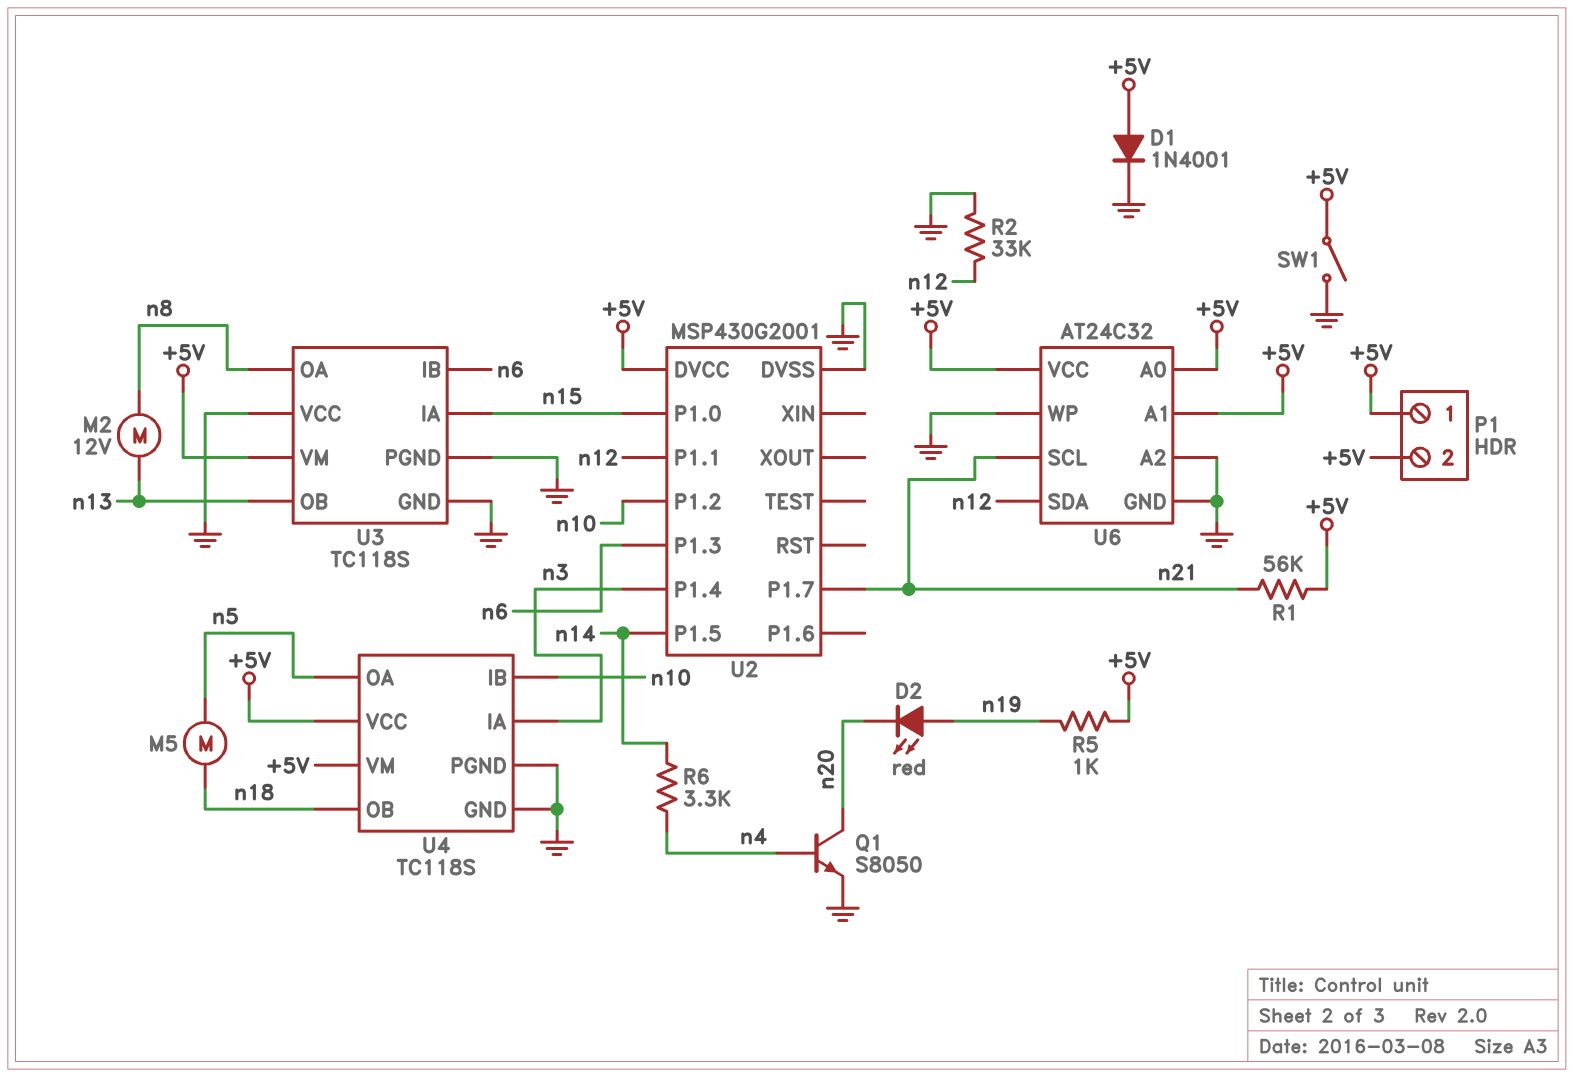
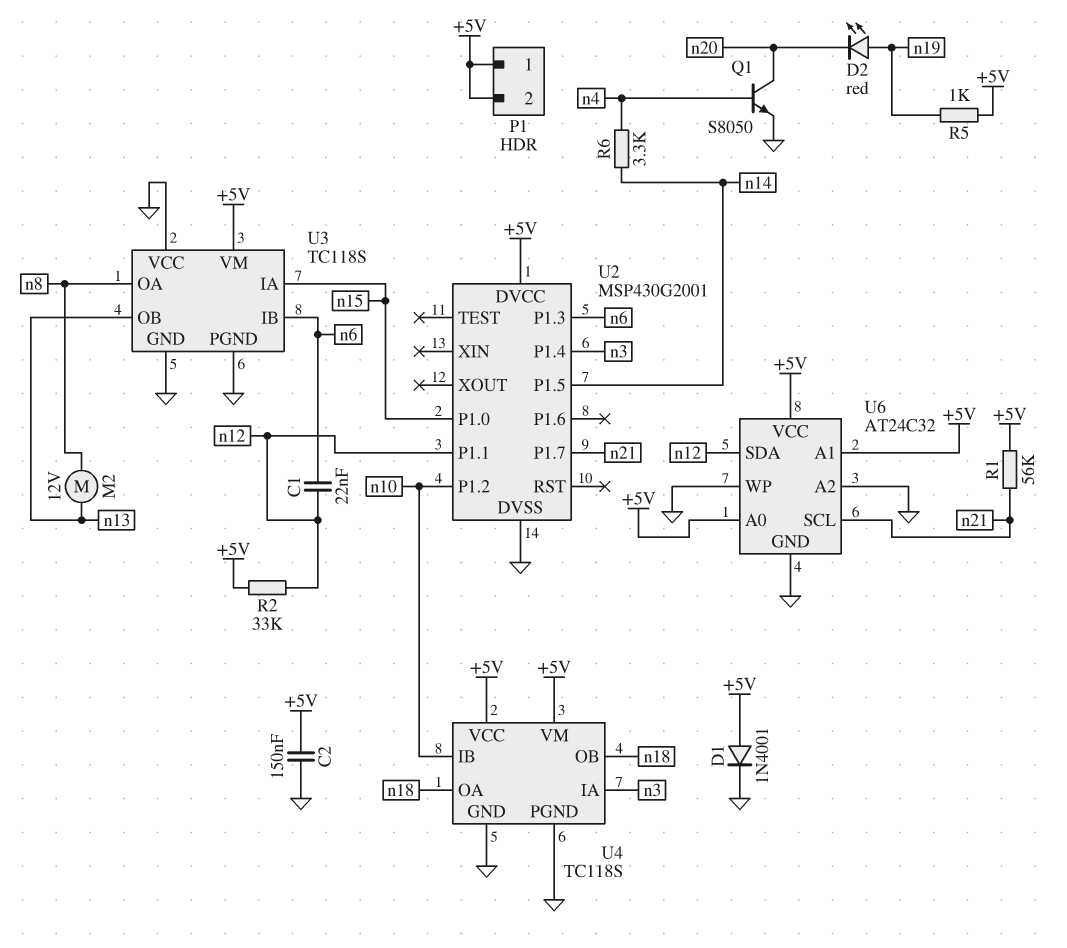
C1: none -> 22nF (n6, n12)
C2: none -> 150nF (+5V, GND)
M5: motor (n5, n18) -> none
R2: 33k (GND, n12) -> 33k (+5V, n12)
SW1: switch (+5V, GND) -> none
U4 pin OA: n5 -> n18

